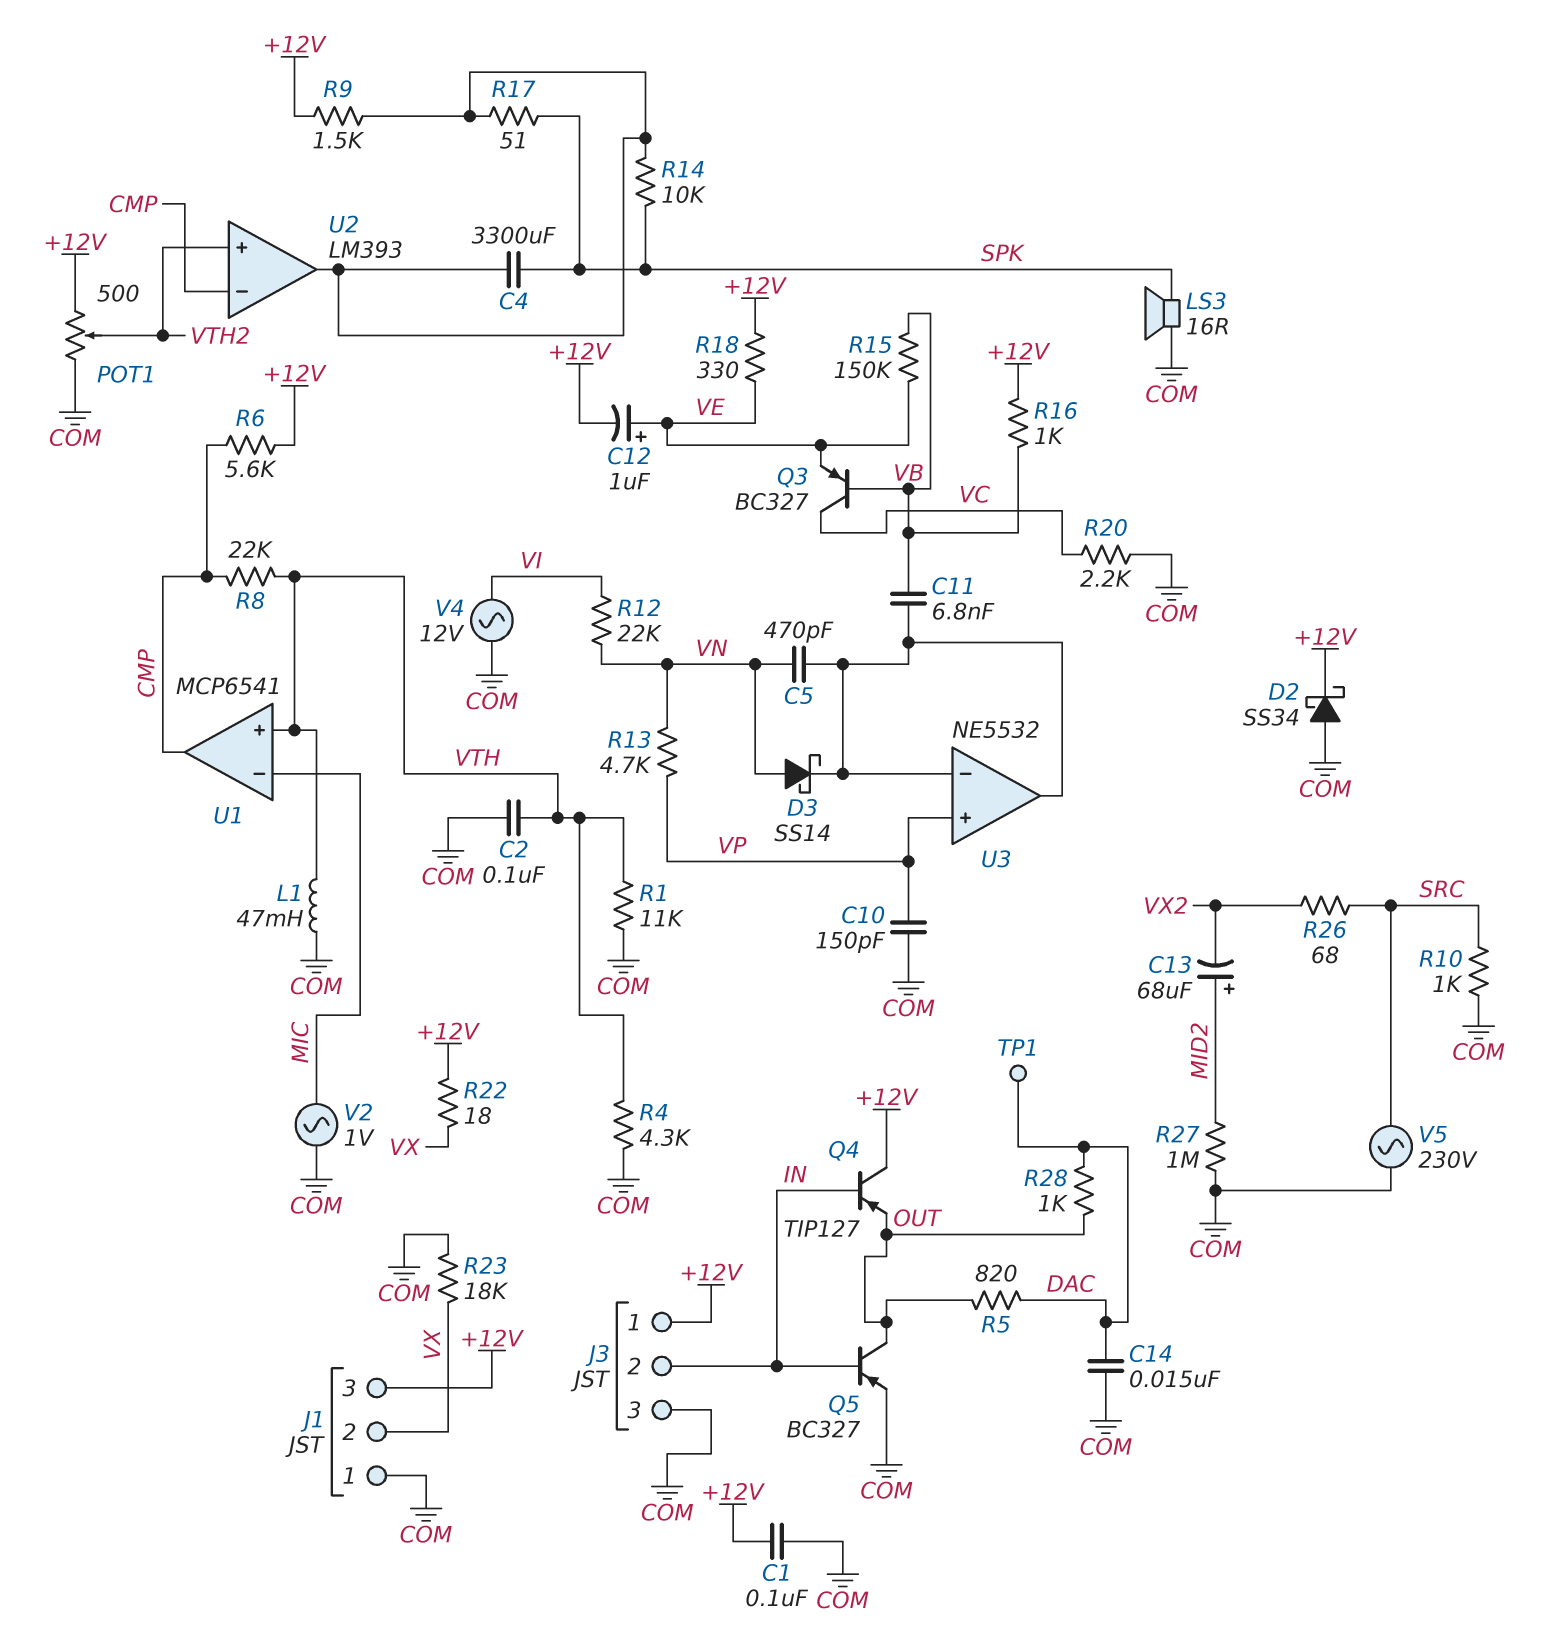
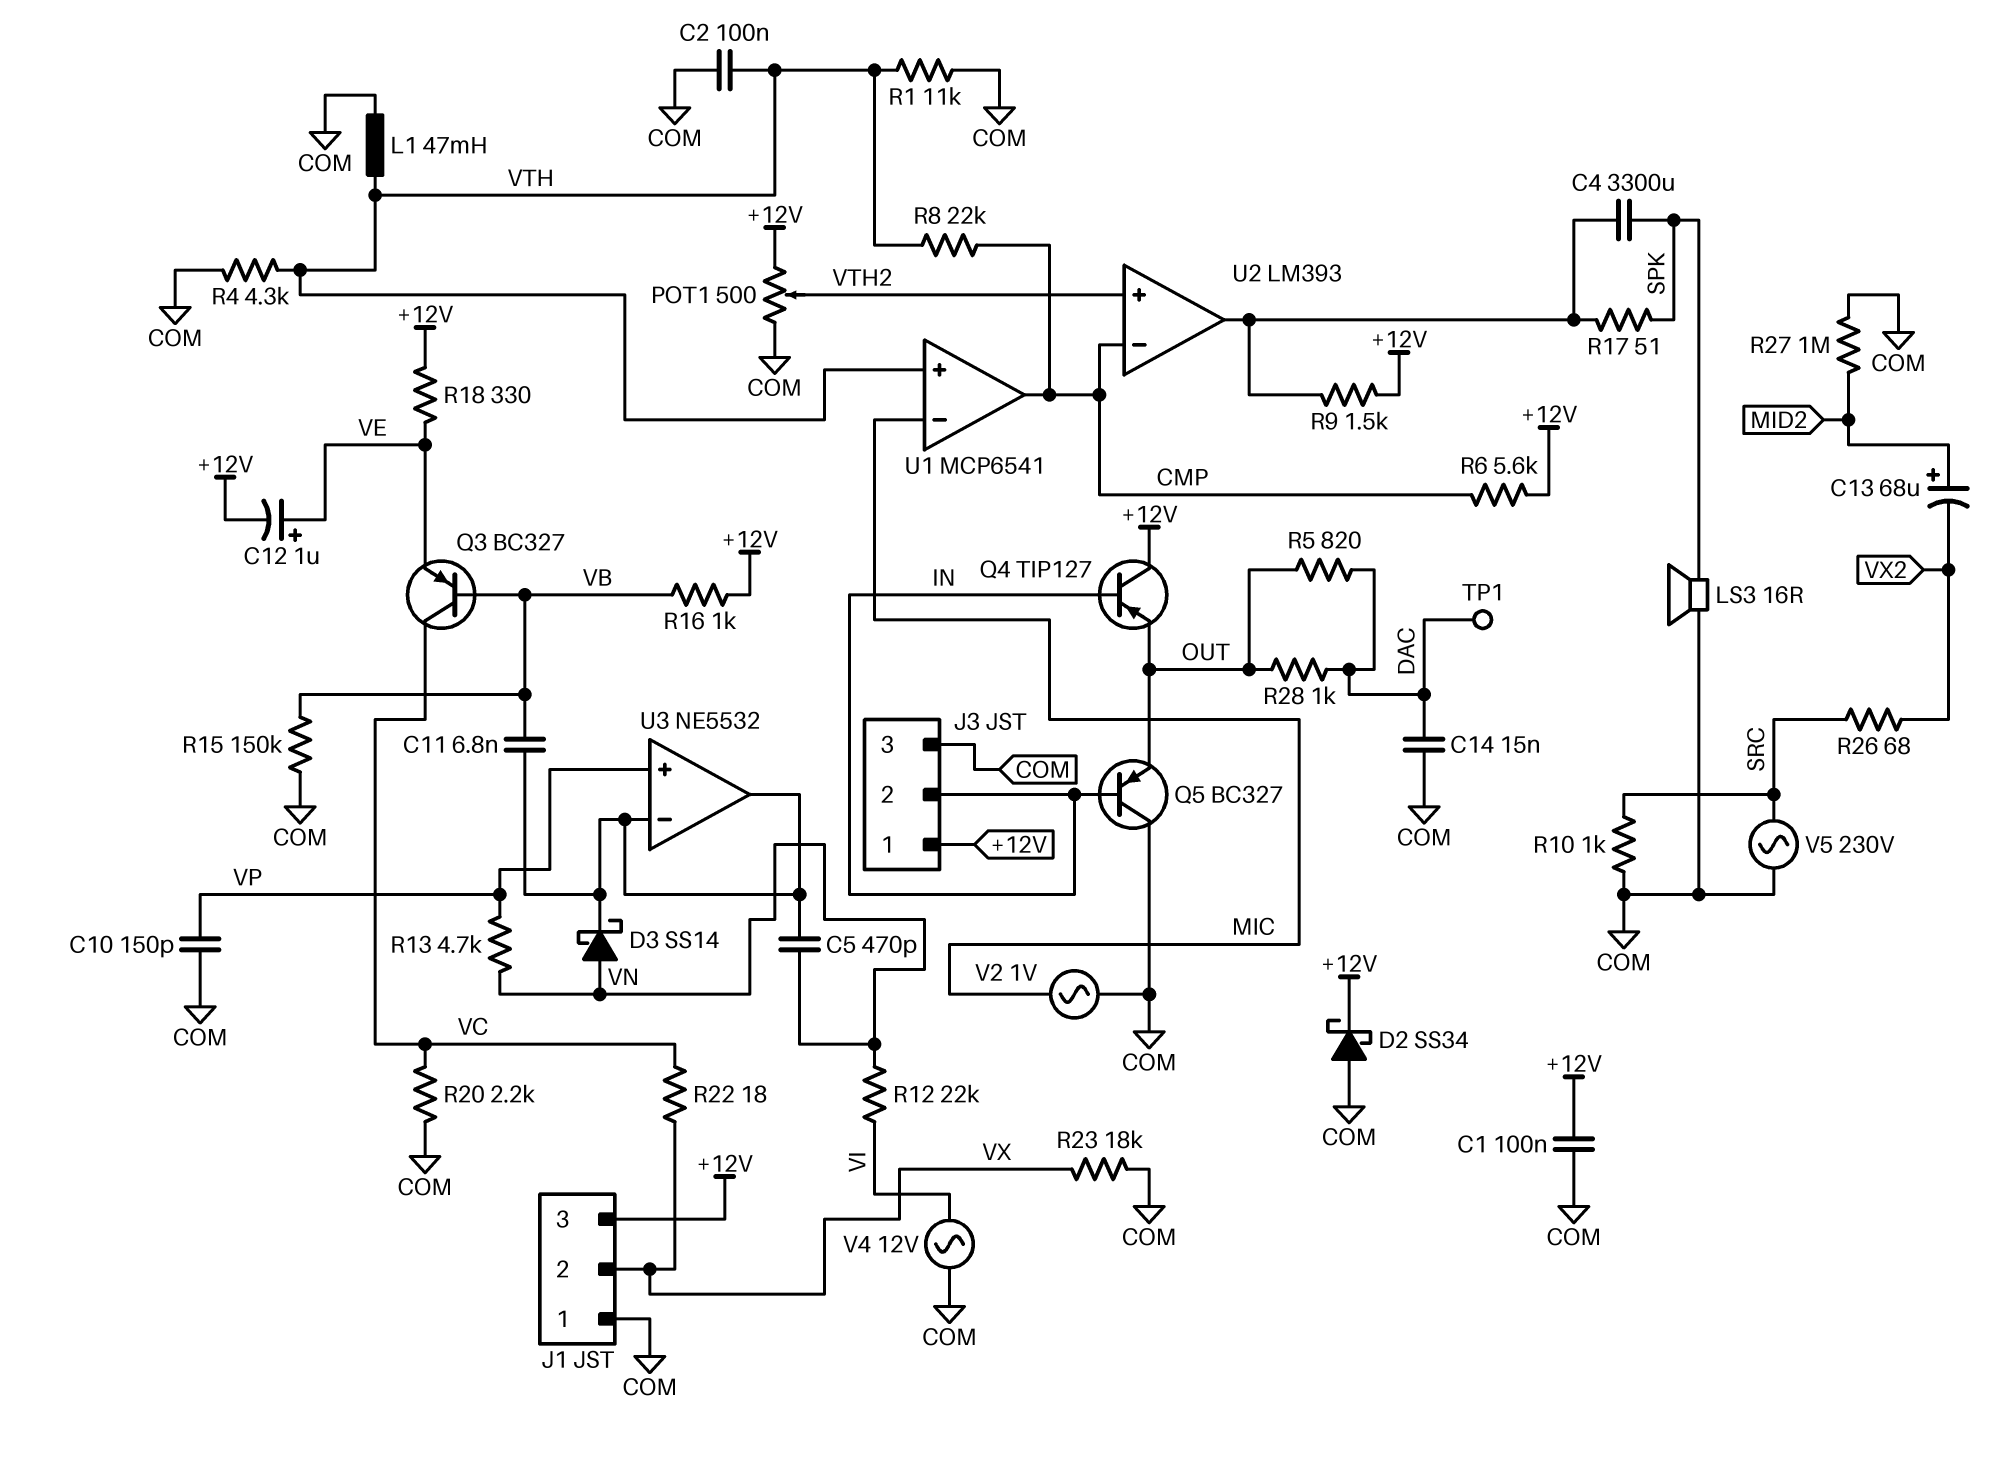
Q5: PNP BC327 (B IN, C OUT, E COM) -> PNP BC327 (B IN, C COM, E OUT)
R14: 10k (SPK, U2/out) -> none
R15: 150k (VB, VE) -> 150k (COM, VB)
R22: 18 (+12V, VX) -> 18 (VC, VX)

